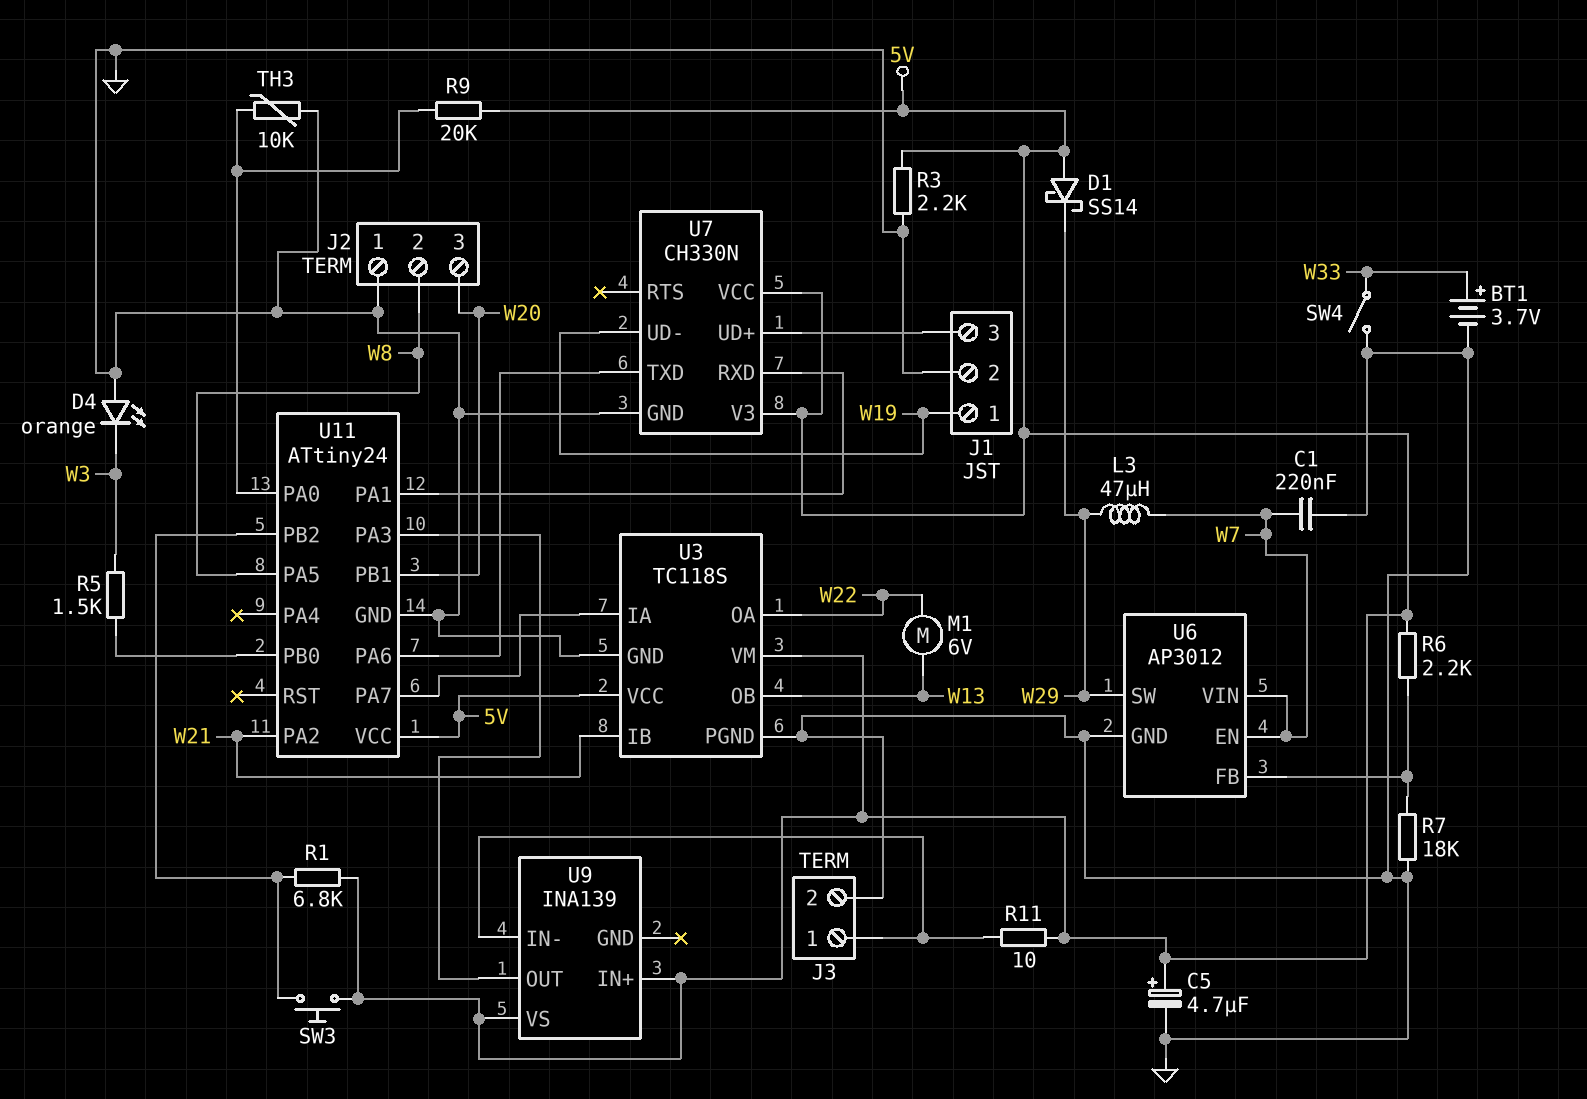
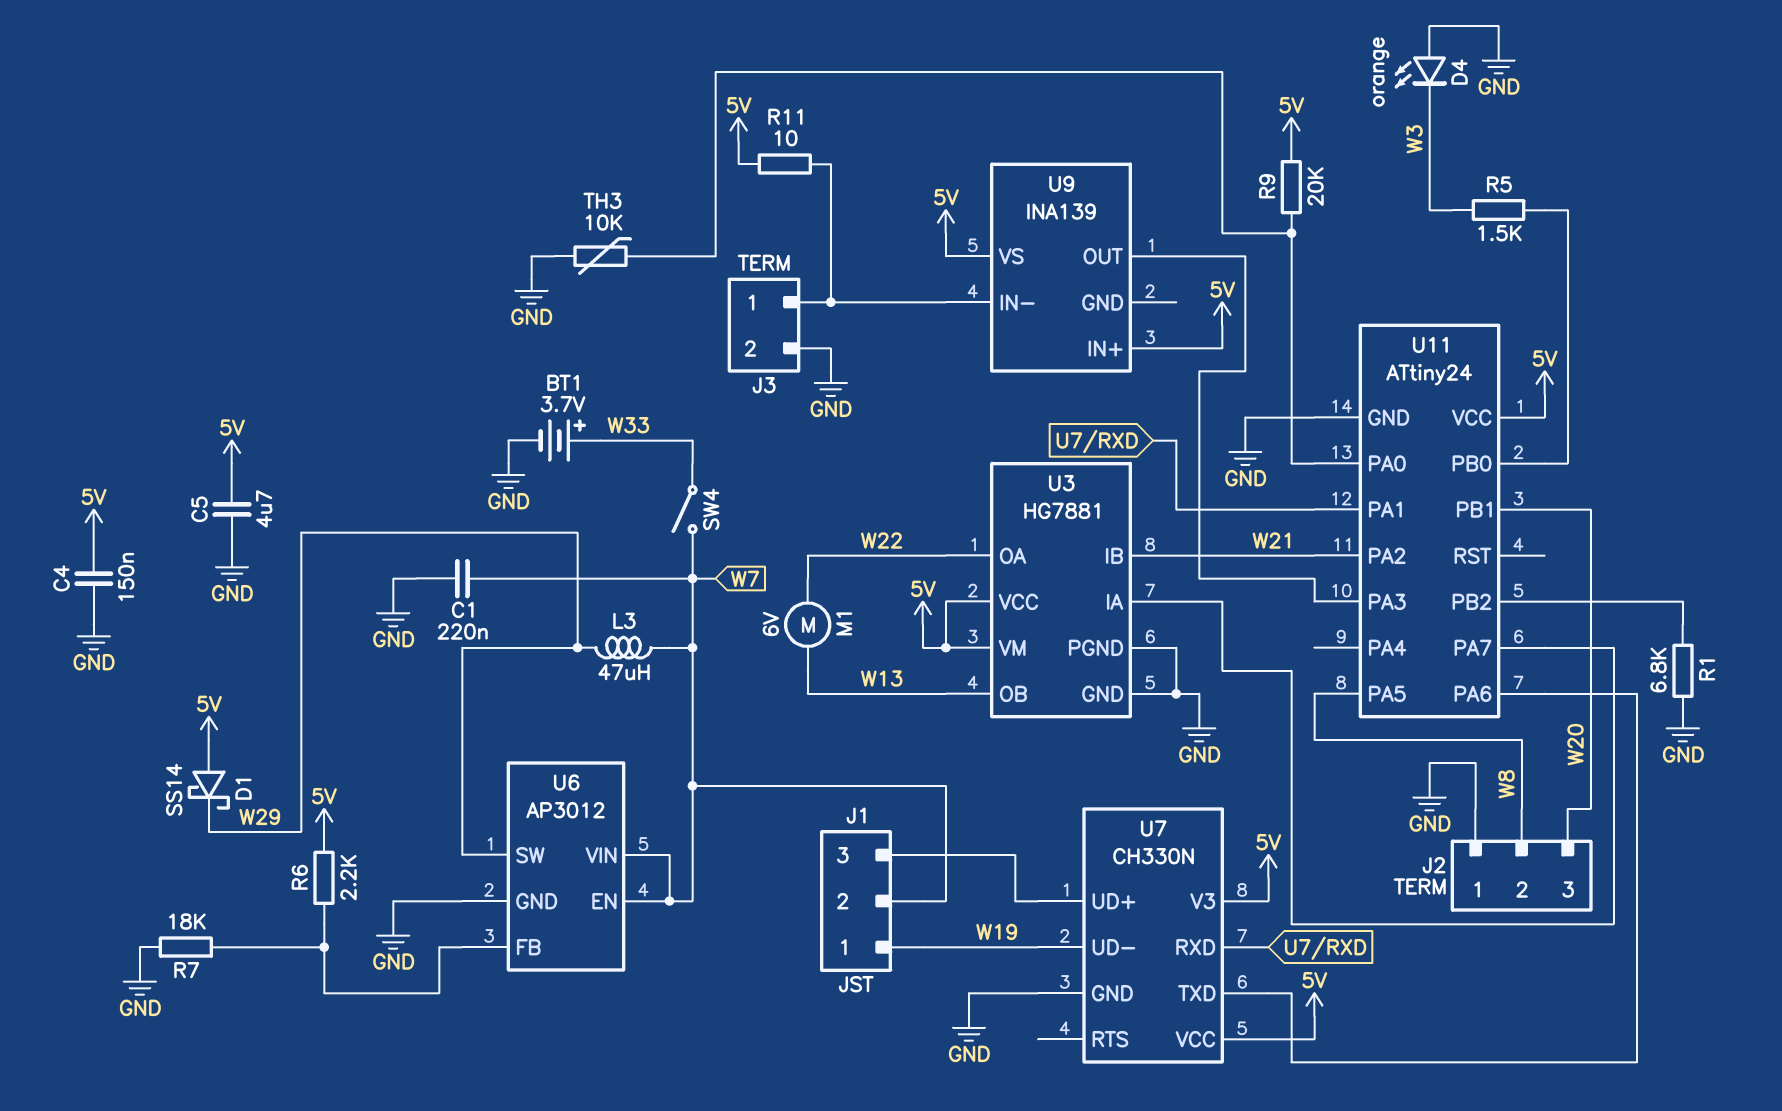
C4: none -> 150nF (5V, GND)
C5: 4.7uF (plus 5V, minus GND) -> 4.7uF (5V, GND)
J1 pin 2: GND -> W7
R1: 6.8k (5V, U11/PB2) -> 6.8k (GND, U11/PB2)
R3: 2.2k (5V, GND) -> none
SW3: button (5V, U11/PB2) -> none
SW4: switch (GND, W33) -> switch (W7, W33)
U3: TC118S -> HG7881

